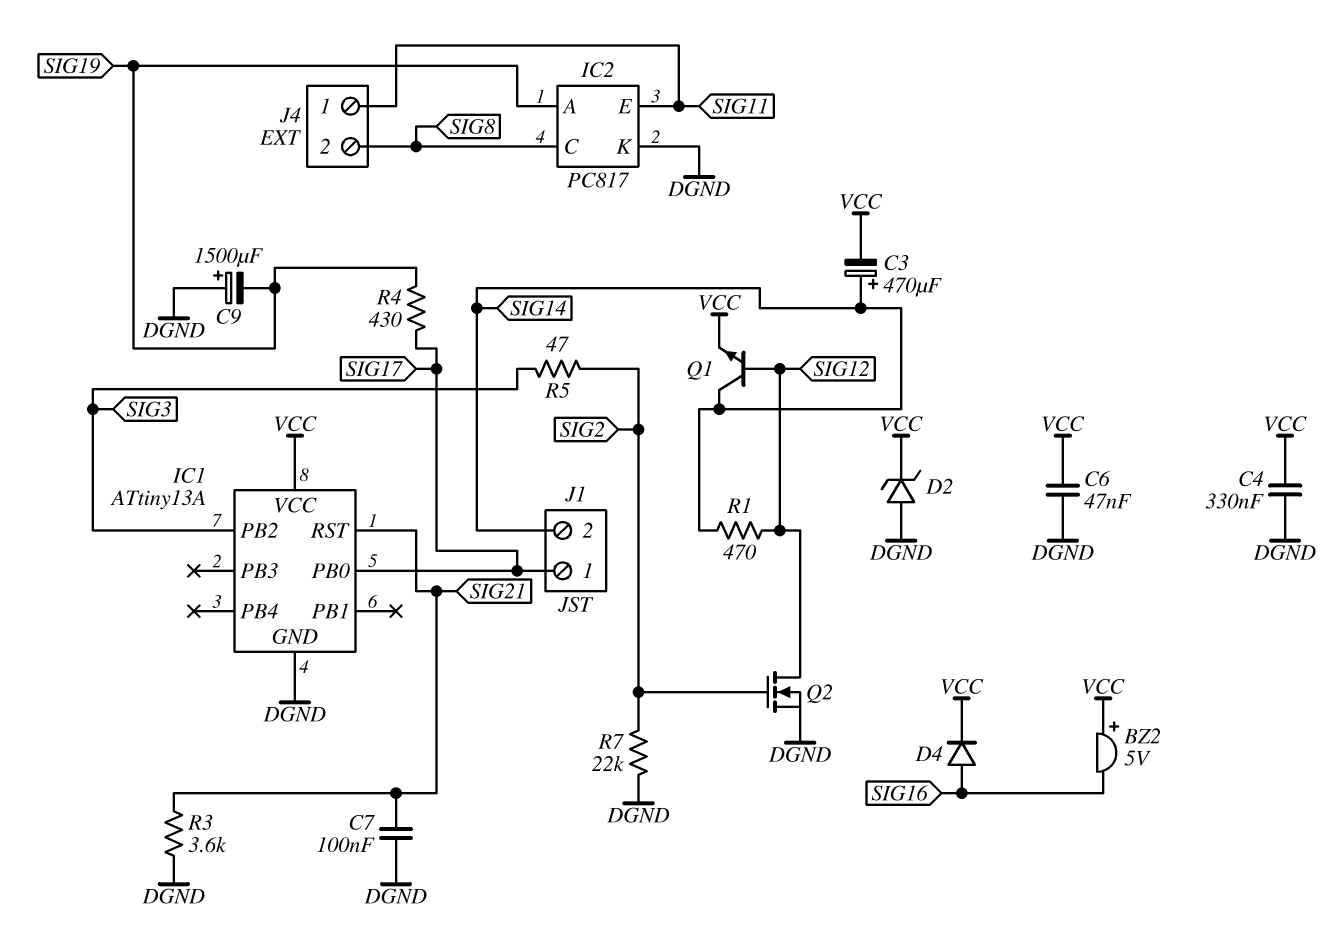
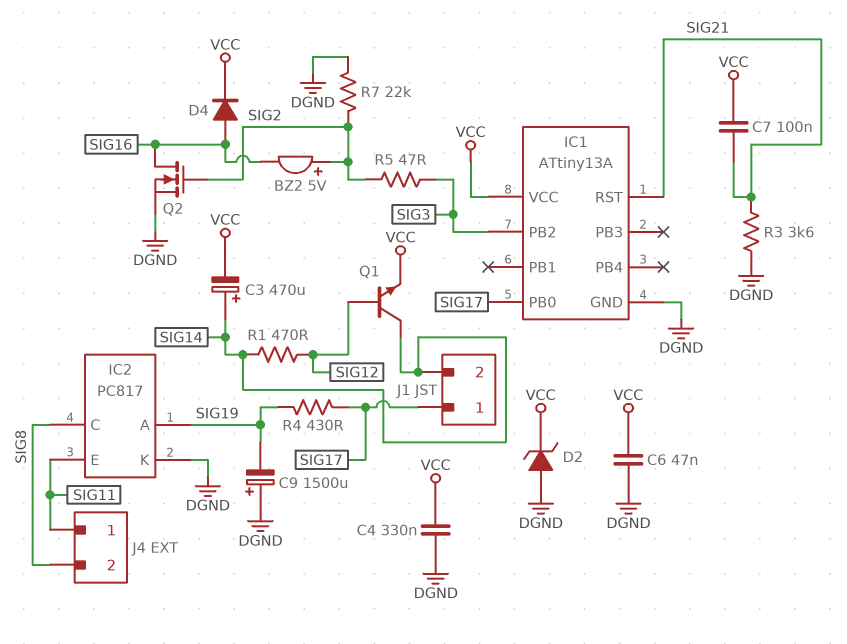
BZ2: buzzer 5V (plus VCC, minus SIG16) -> buzzer 5V (plus SIG2, minus SIG16)
C7: 100nF (DGND, SIG21) -> 100nF (SIG21, VCC)
Q2: NMOS (G SIG2, D SIG12, S DGND) -> NMOS (G SIG2, D SIG16, S DGND)

